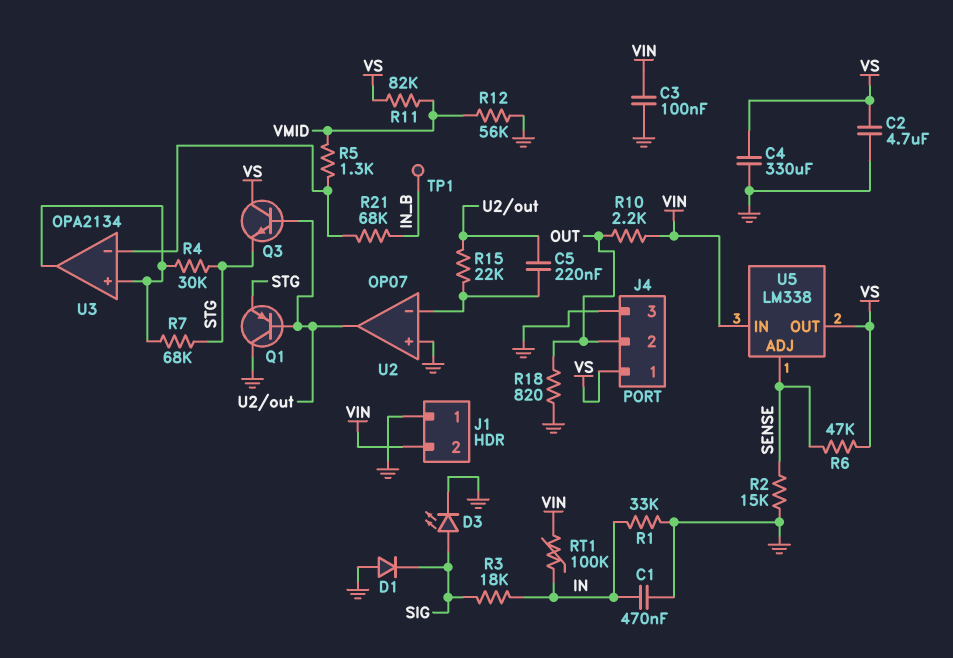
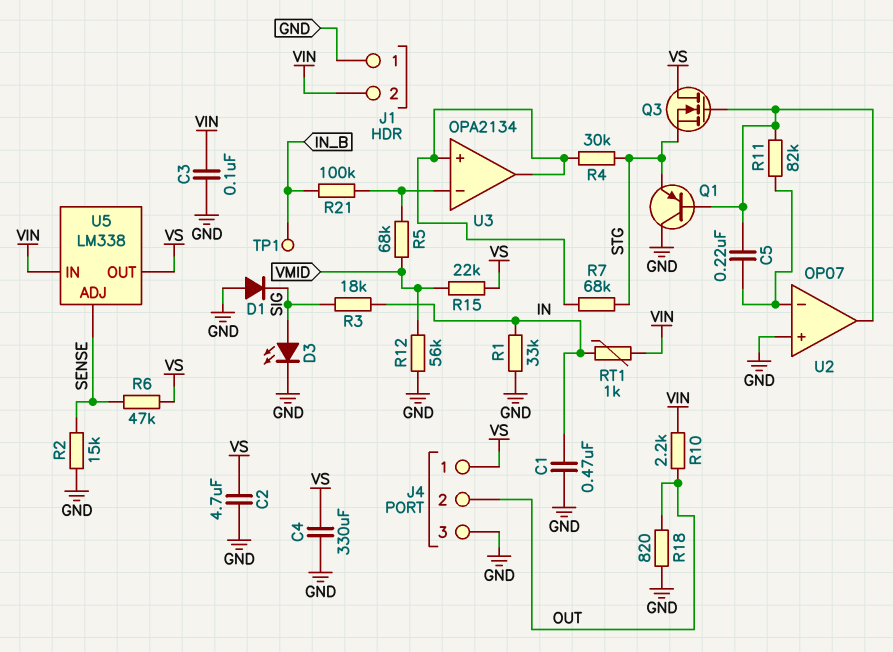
Q3: NPN (B U2/out, C VS, E STG) -> NMOS (G U2/out, D VS, S STG)
R5: 1.3k (U3/in-, VMID) -> 68k (U3/in-, VMID)
R11: 82k (VMID, VS) -> 82k (U2/in-, U2/out)
R15: 22k (U2/in-, U2/out) -> 22k (VMID, VS)
R21: 68k (IN_B, U3/in-) -> 100k (IN_B, U3/in-)
RT1: 100k (IN, VIN) -> 1k (IN, VIN)

